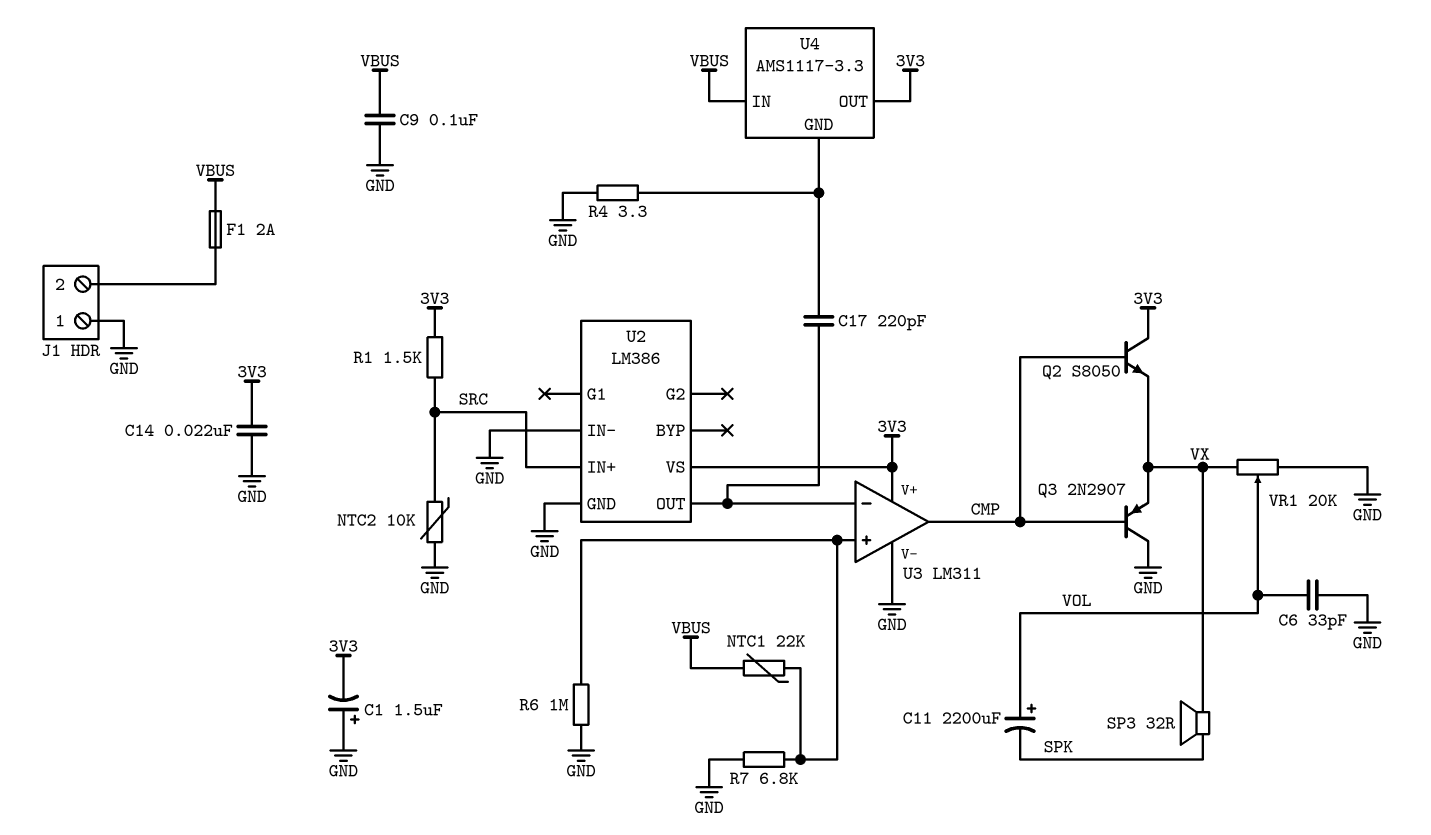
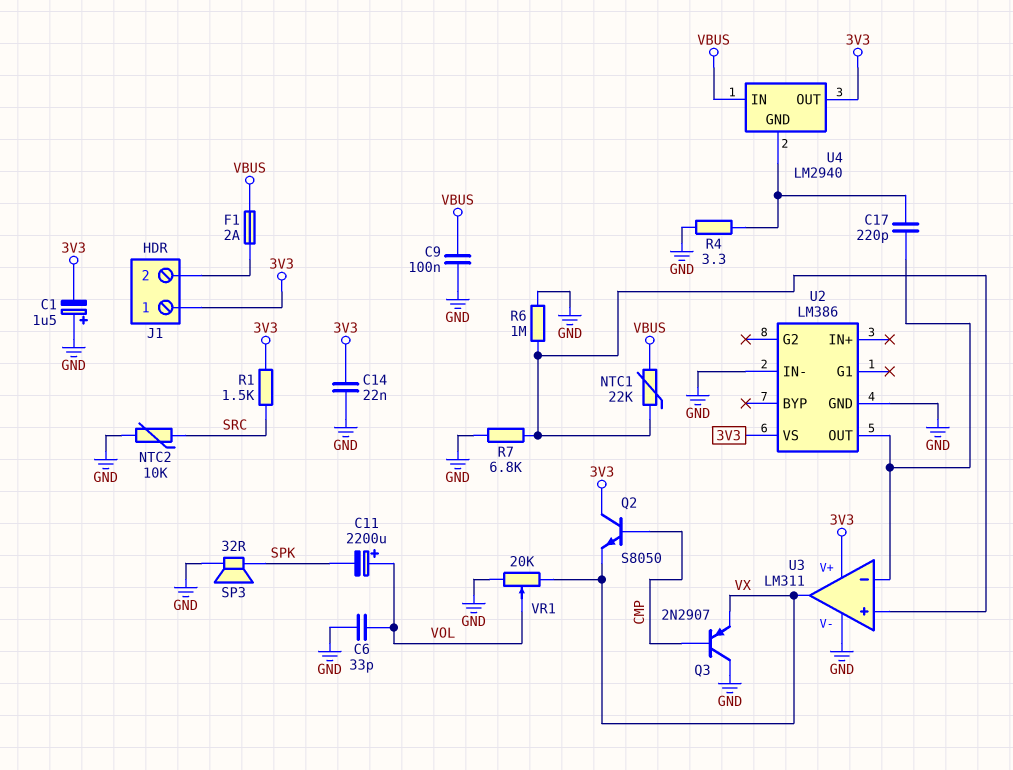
J1 pin 1: GND -> 3V3
SP3: speaker 32R (SPK, VX) -> speaker 32R (GND, SPK)
U2 pin IN+: SRC -> none
U3 pin out: CMP -> VX
U4: AMS1117-3.3 -> LM2940

